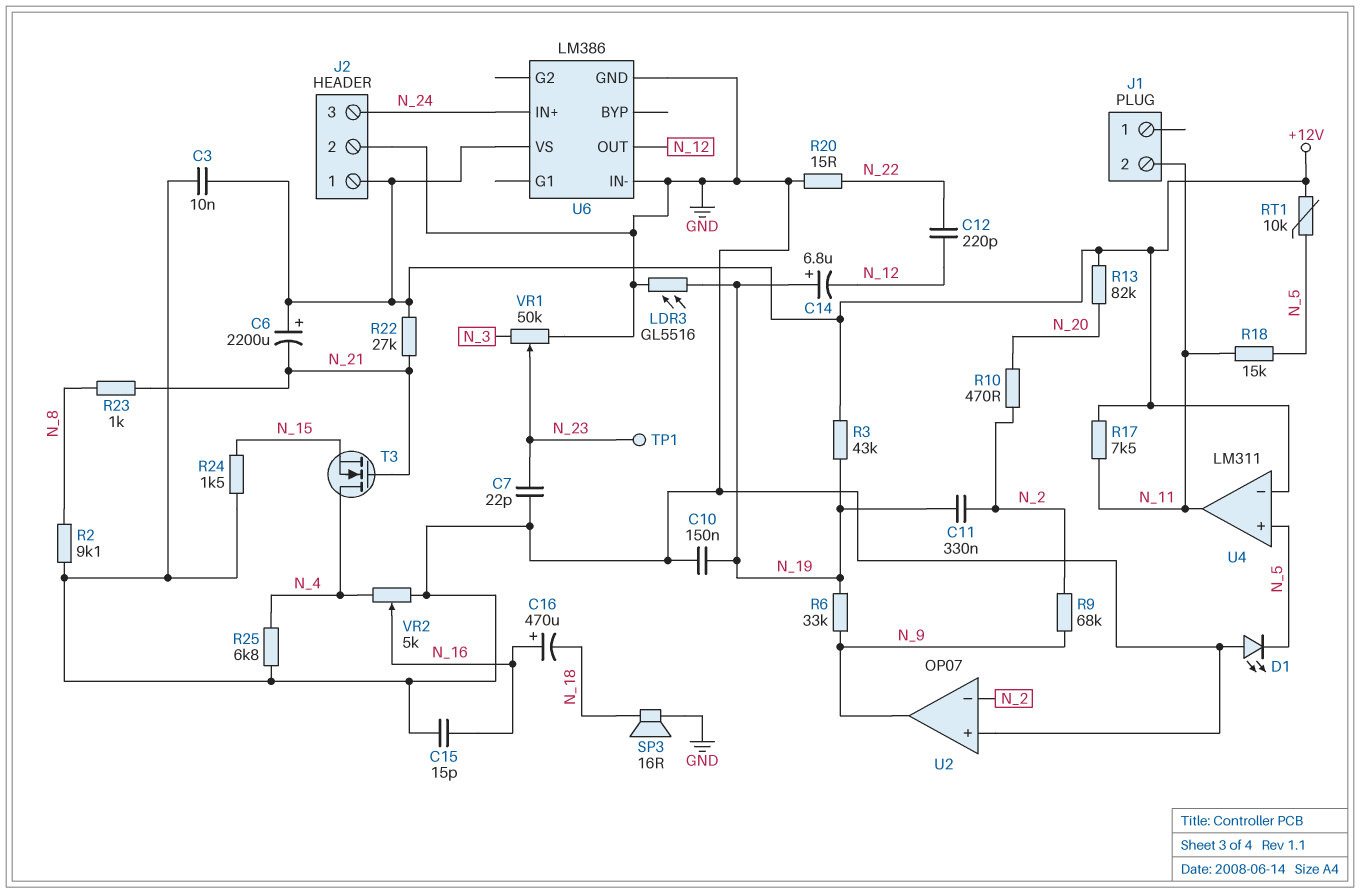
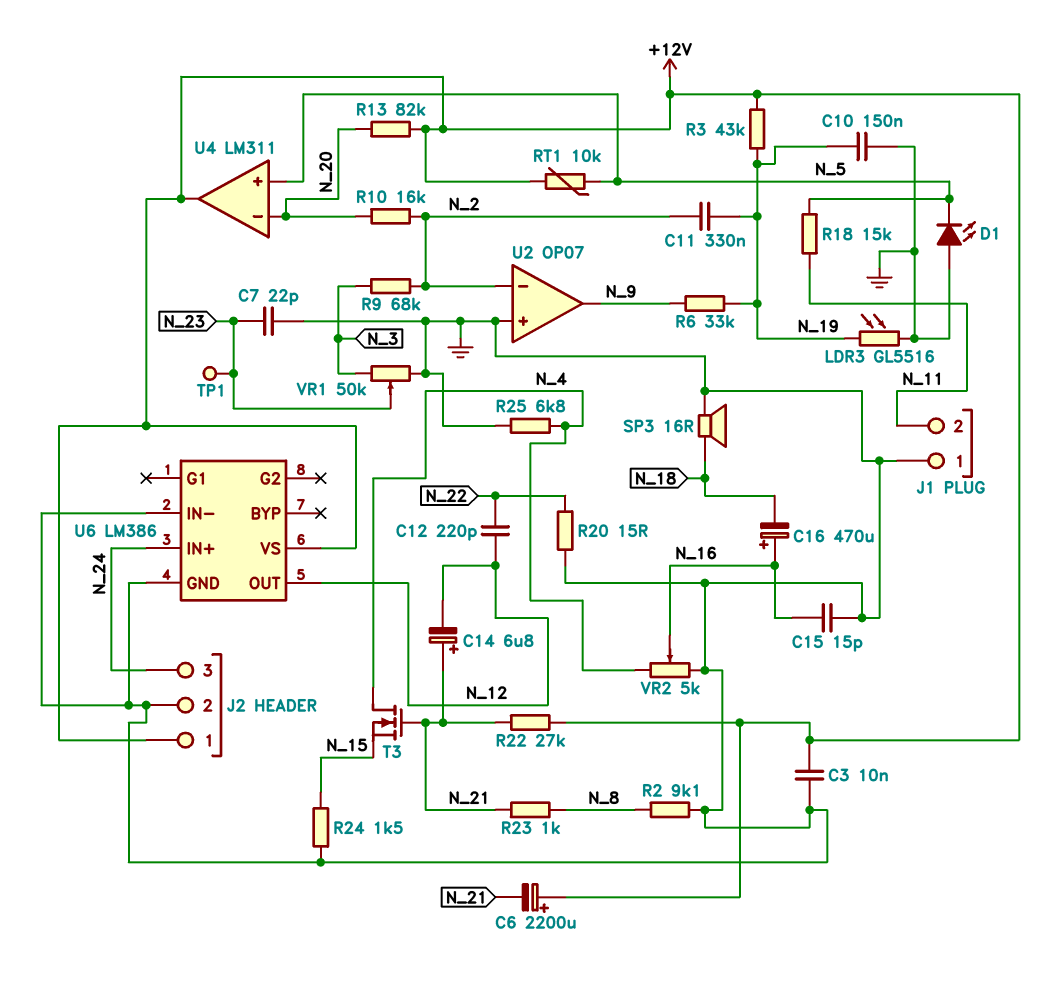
C14: 6.8uF (plus N_19, minus N_12) -> 6.8uF (plus N_21, minus N_12)
J1 pin 1: none -> GND
R9: 68k (N_2, N_9) -> 68k (N_2, N_3)
R10: 470 (N_2, N_20) -> 16k (N_2, N_20)
R17: 7.5k (+12V, N_11) -> none
U4 pin in-: +12V -> N_20
U4 pin out: N_11 -> +12V

